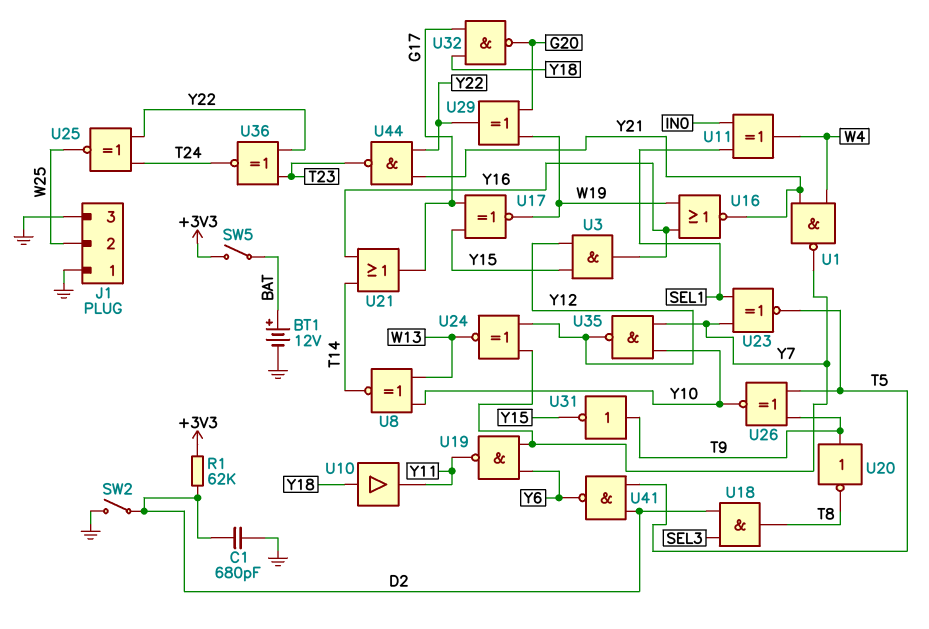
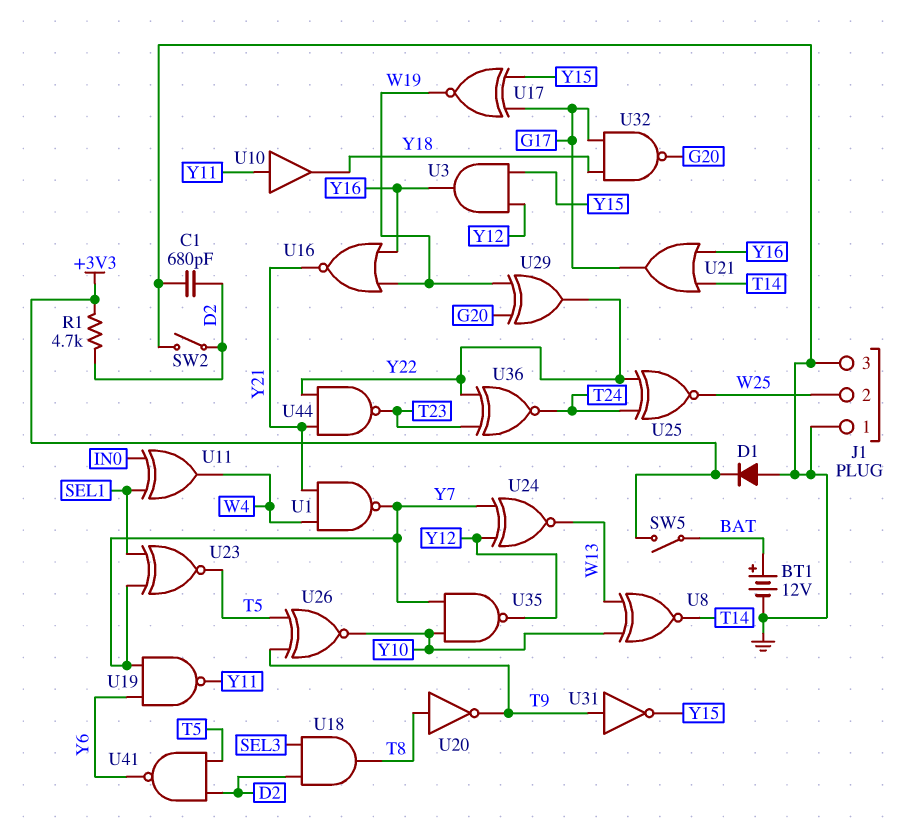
D1: none -> diode (A GND, K +3V3)
R1: 62k (+3V3, D2) -> 4.7k (+3V3, D2)
U10: buffer (in Y18, out Y11) -> buffer (in Y11, out Y18)
U20: NOT (in T9, out T8) -> NOT (in T8, out T9)

